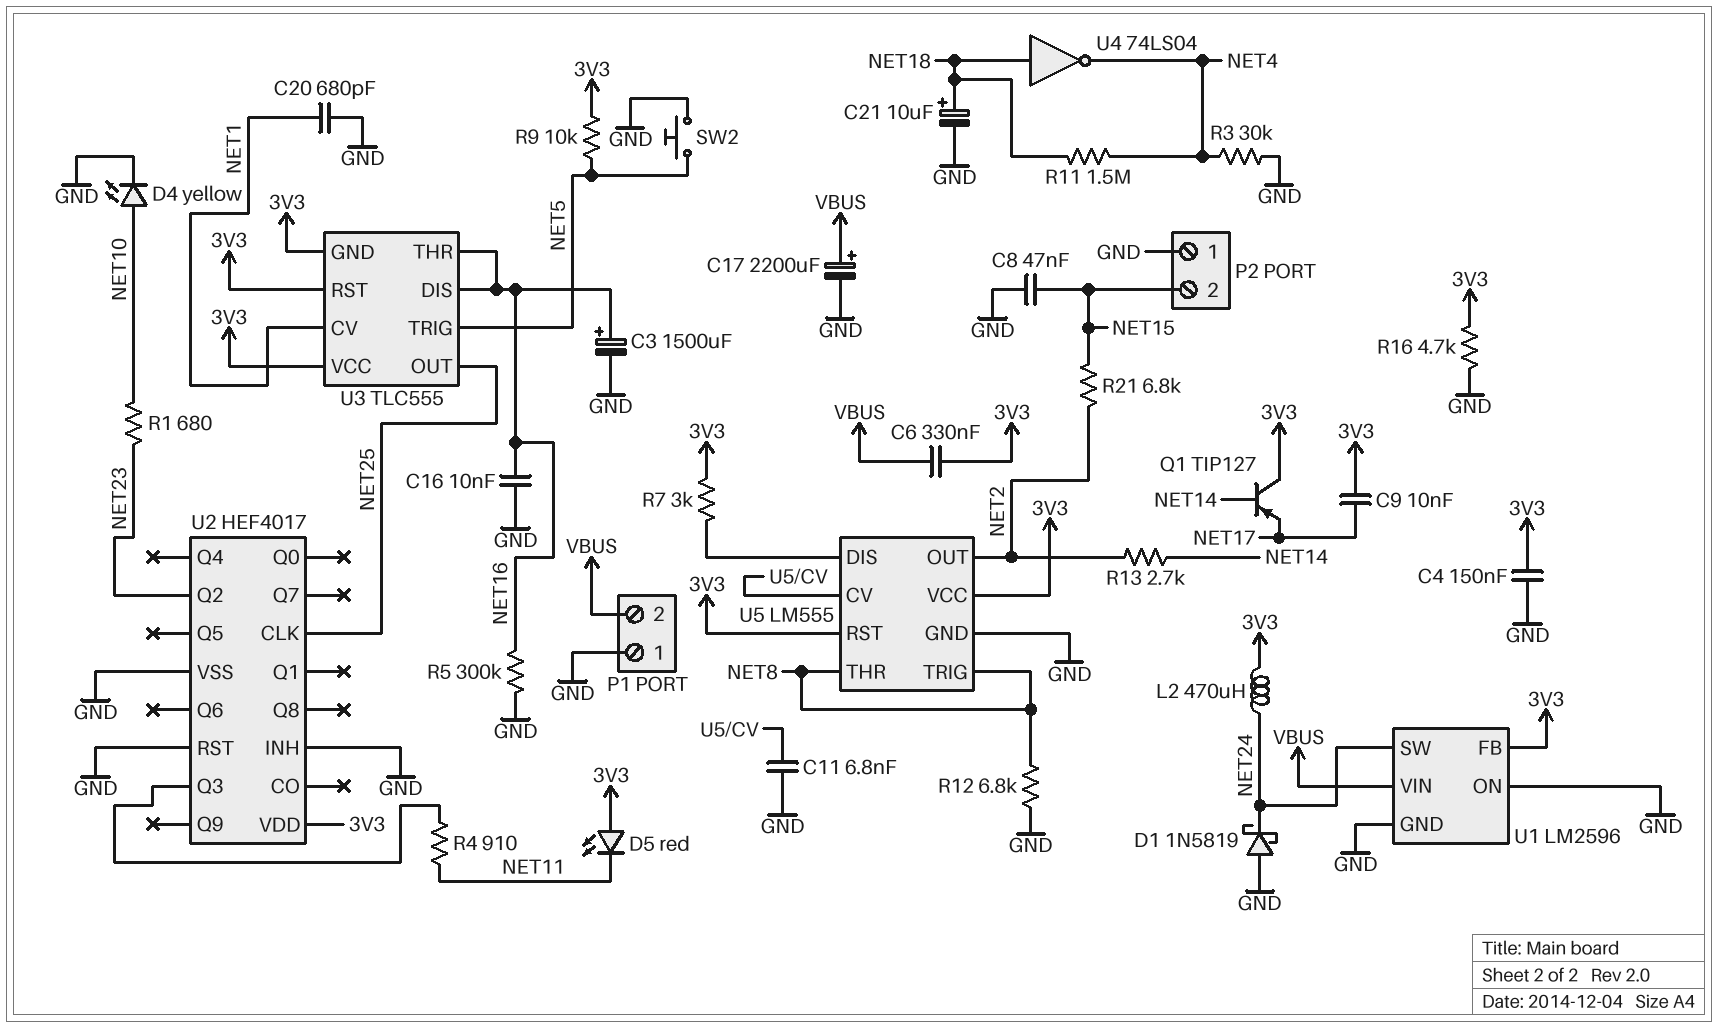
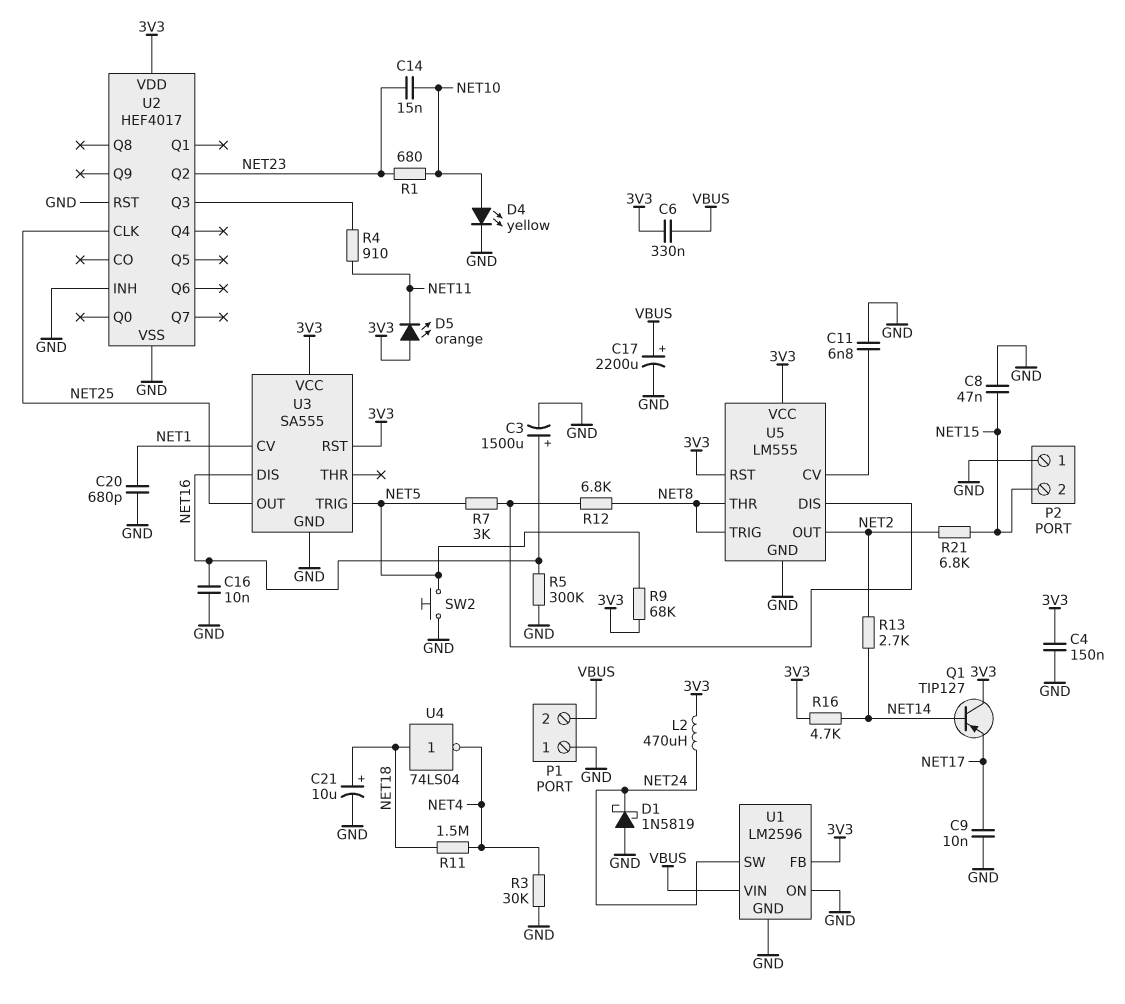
C9: 10nF (3V3, NET17) -> 10nF (GND, NET17)
C14: none -> 15nF (NET10, NET23)
D5: LED red (A 3V3, K NET11) -> LED orange (A 3V3, K NET11)
R7: 3k (3V3, U5/DIS) -> 3k (NET5, U5/DIS)
R9: 10k (3V3, NET5) -> 68k (3V3, NET5)
R12: 6.8k (GND, NET8) -> 6.8k (NET8, U5/DIS)
R16: 4.7k (3V3, GND) -> 4.7k (3V3, NET14)
U3: TLC555 -> SA555
U3 pin GND: 3V3 -> GND
U3 pin THR: NET16 -> none

